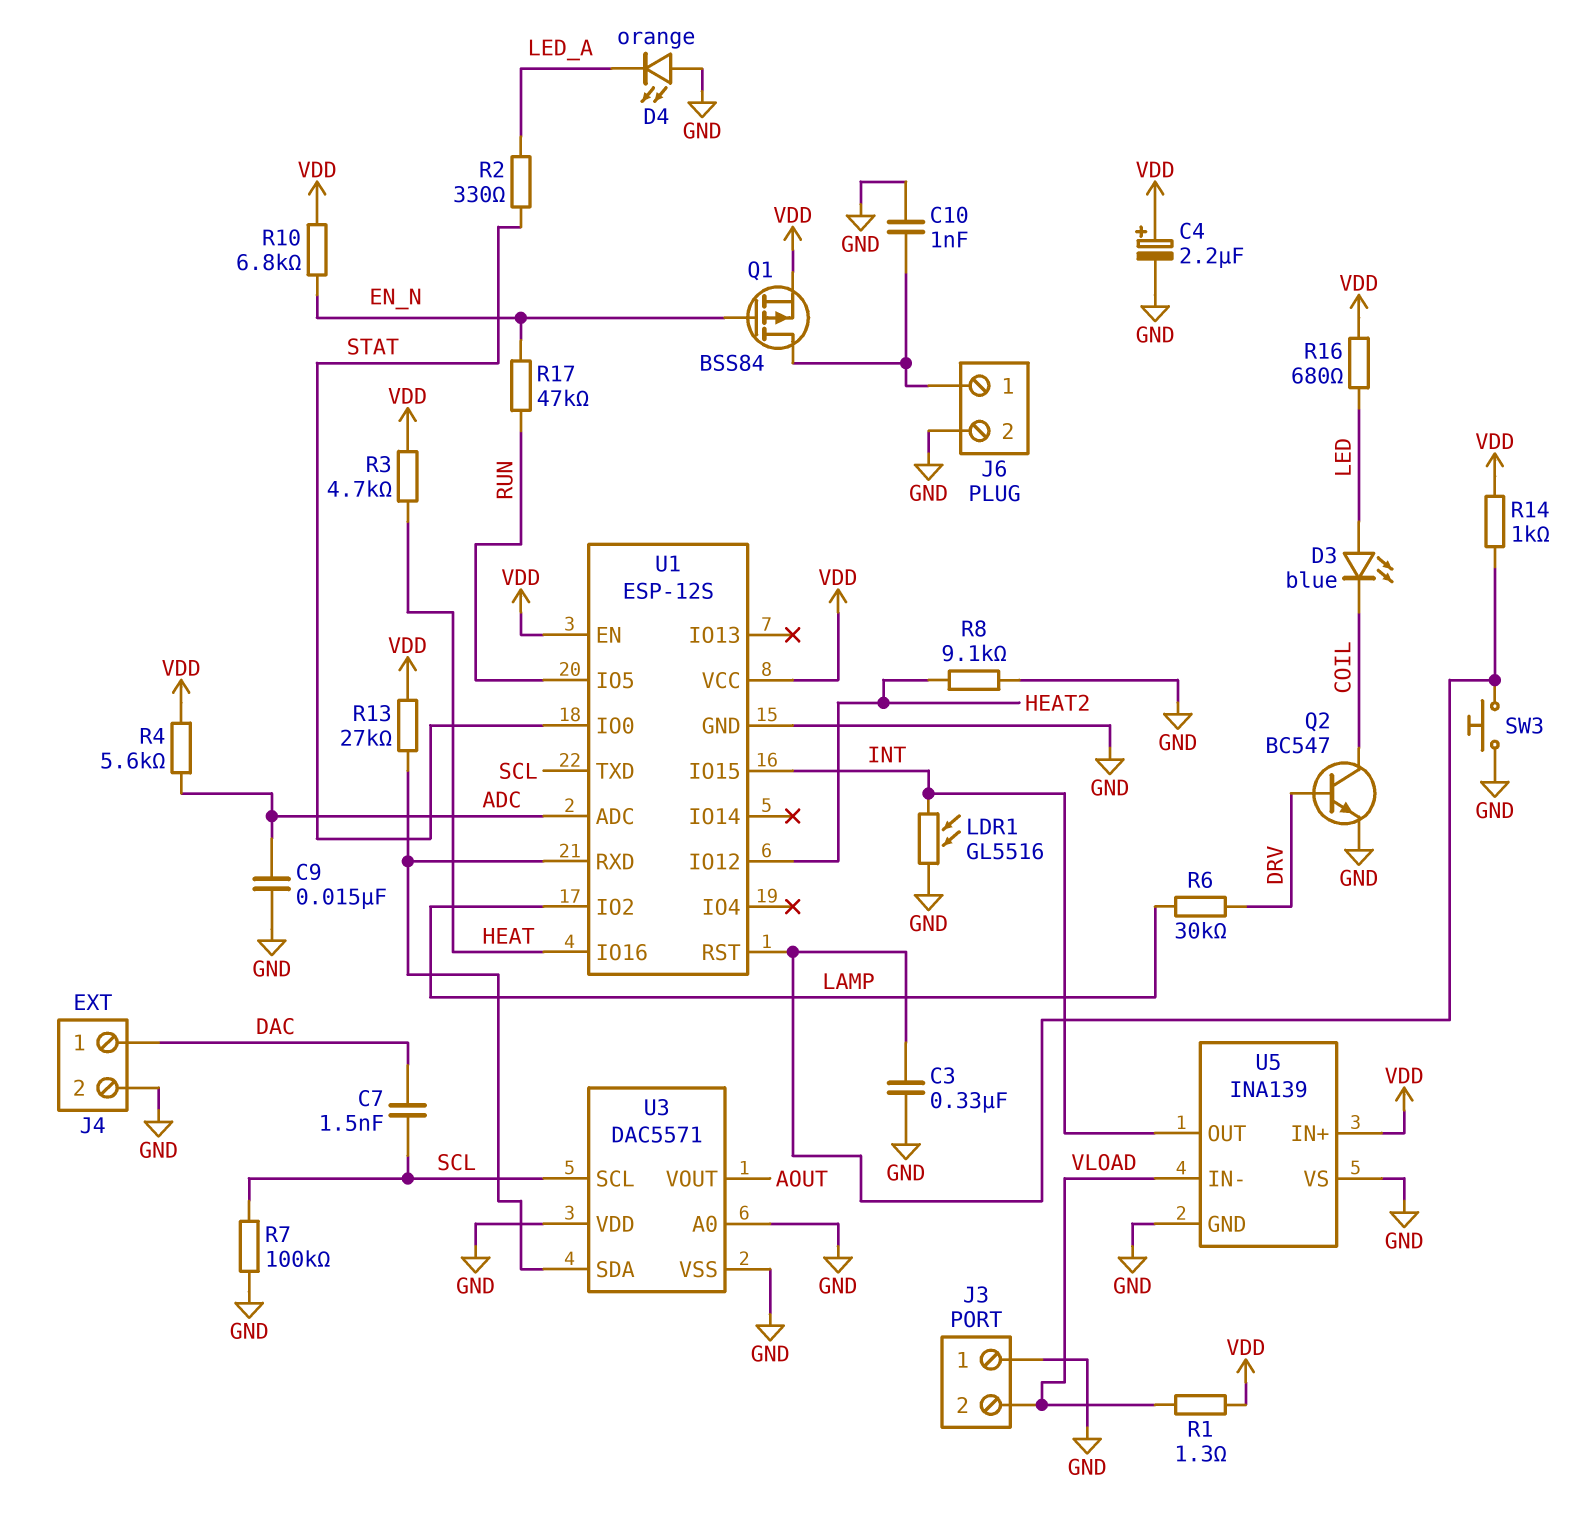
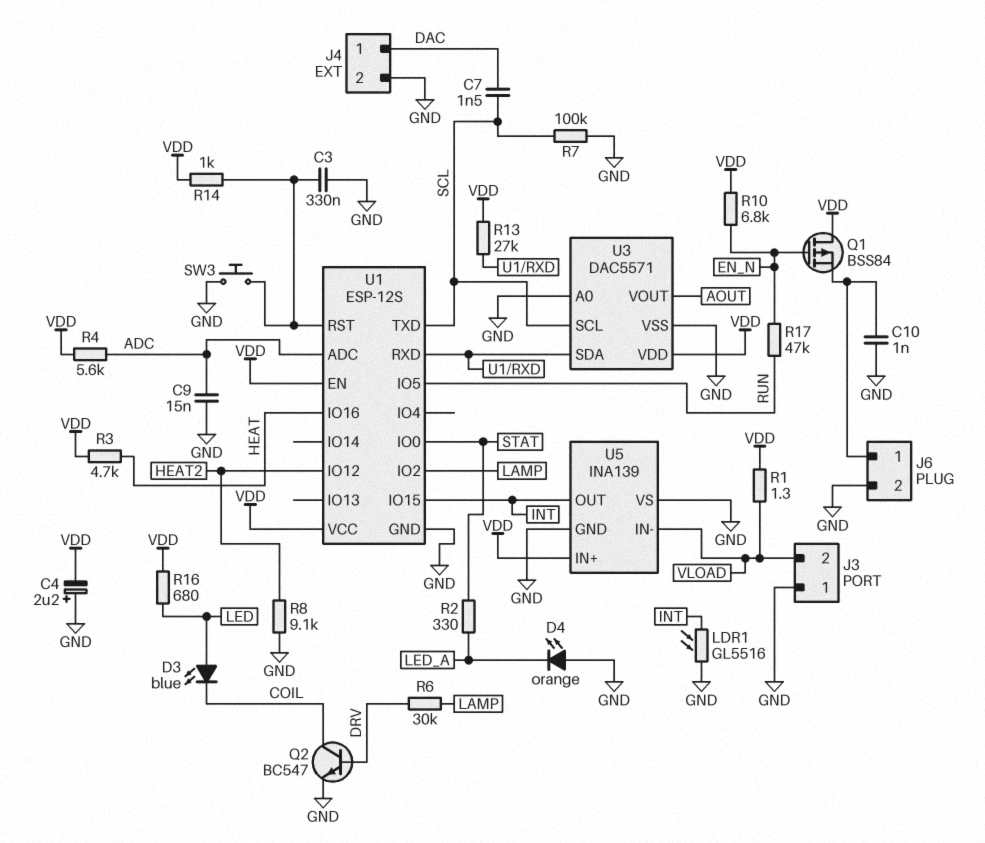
C4: 2.2uF (plus VDD, minus GND) -> 2.2uF (plus GND, minus VDD)
Q1: PMOS BSS84 (G EN_N, D J6/1, S VDD) -> PMOS BSS84 (G EN_N, D VDD, S J6/1)
U3 pin VDD: GND -> VDD

